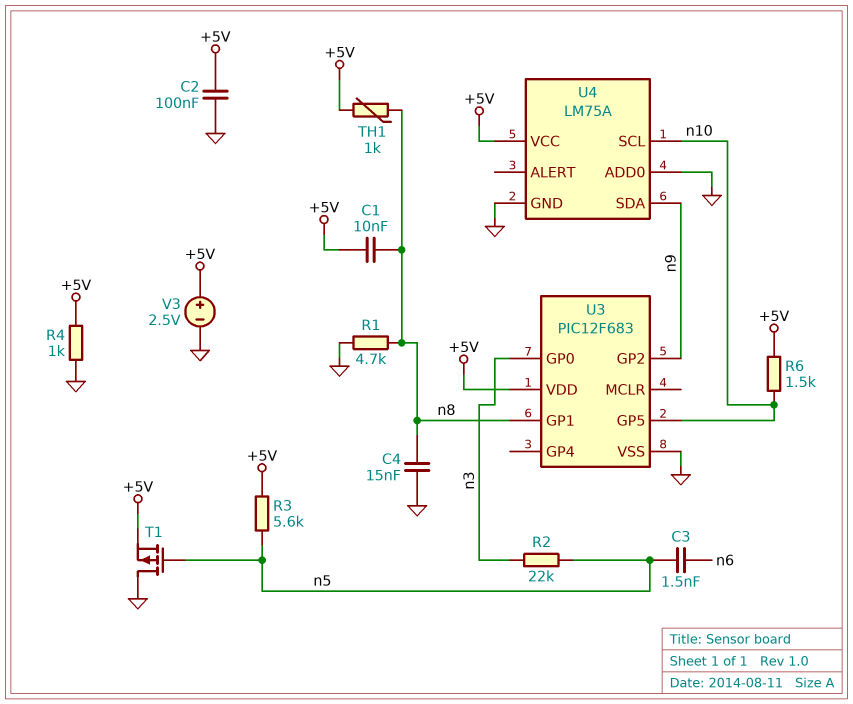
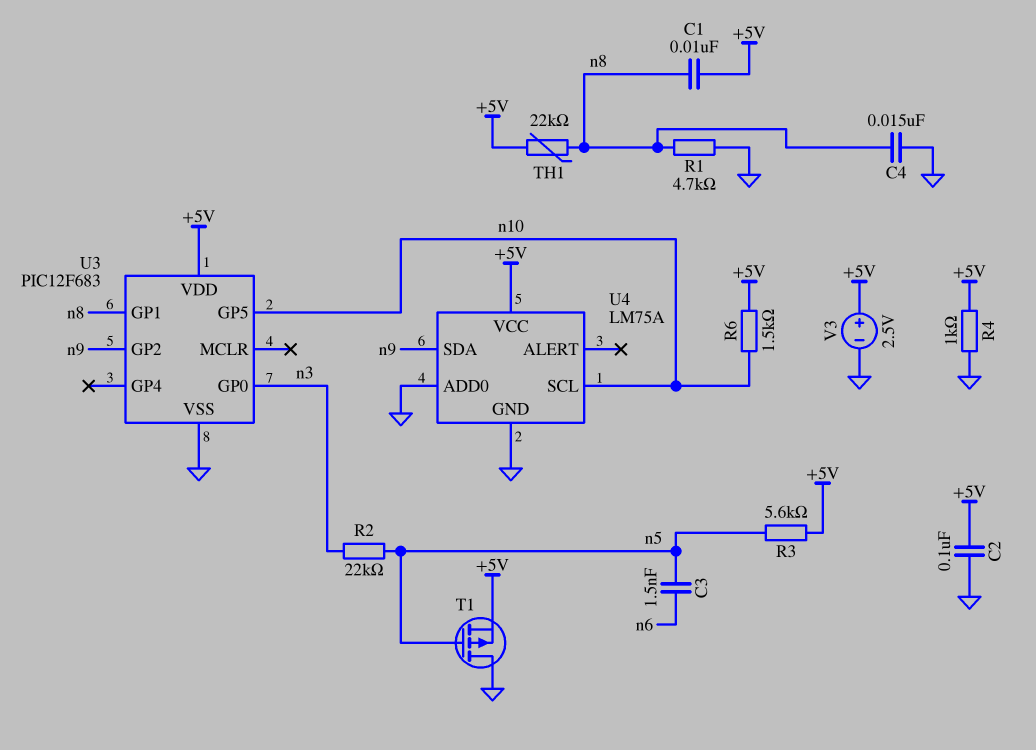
TH1: 1k (+5V, n8) -> 22k (+5V, n8)

